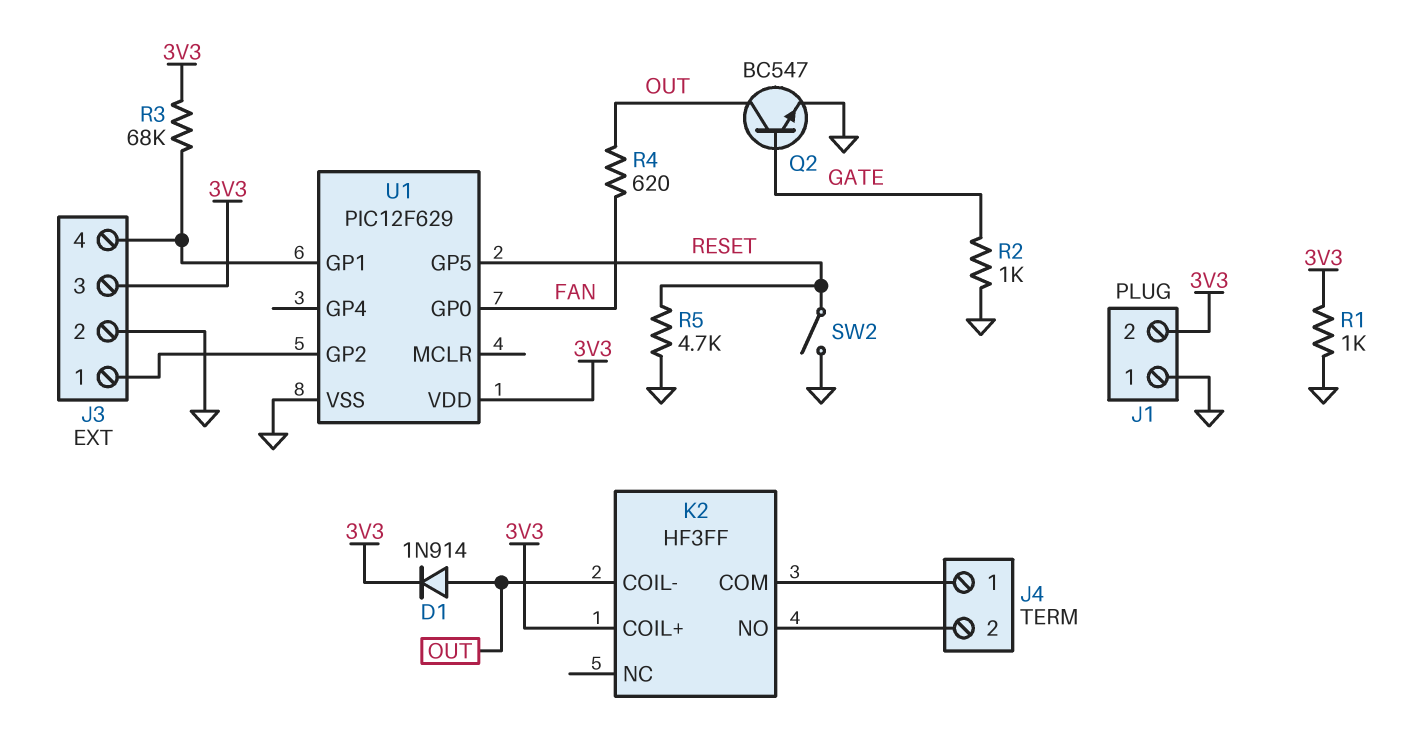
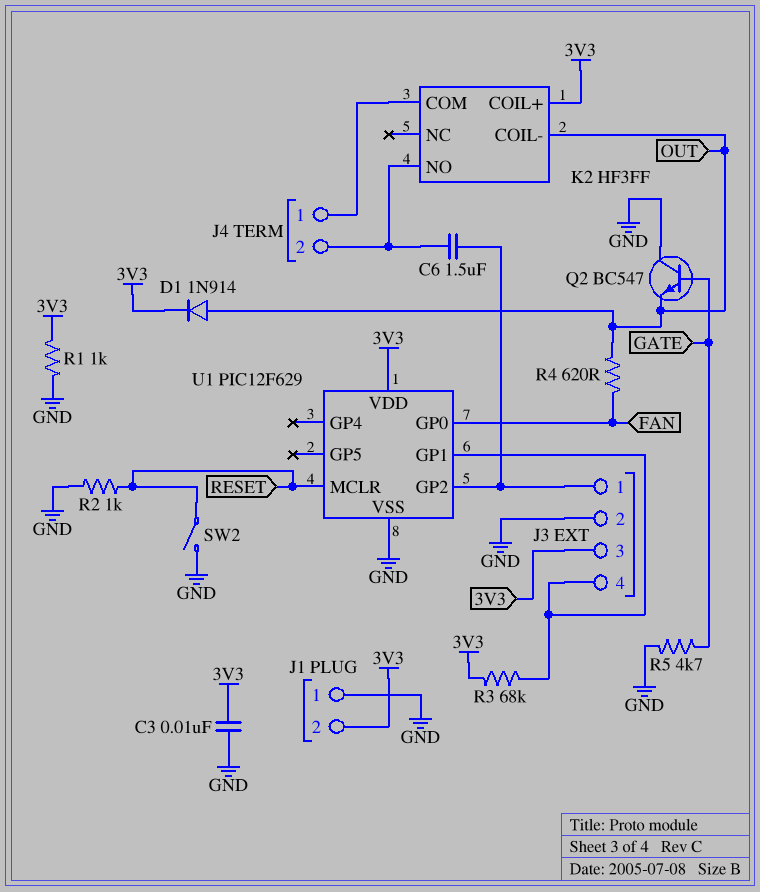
C3: none -> 10nF (3V3, GND)
C6: none -> 1.5uF (J3/1, J4/2)
Q2: NPN BC547 (B GATE, C OUT, E GND) -> NPN BC547 (B GATE, C GND, E OUT)
R2: 1k (GATE, GND) -> 1k (GND, RESET)
R5: 4.7k (GND, RESET) -> 4.7k (GATE, GND)
U1 pin GP5: RESET -> none
U1 pin MCLR: none -> RESET

